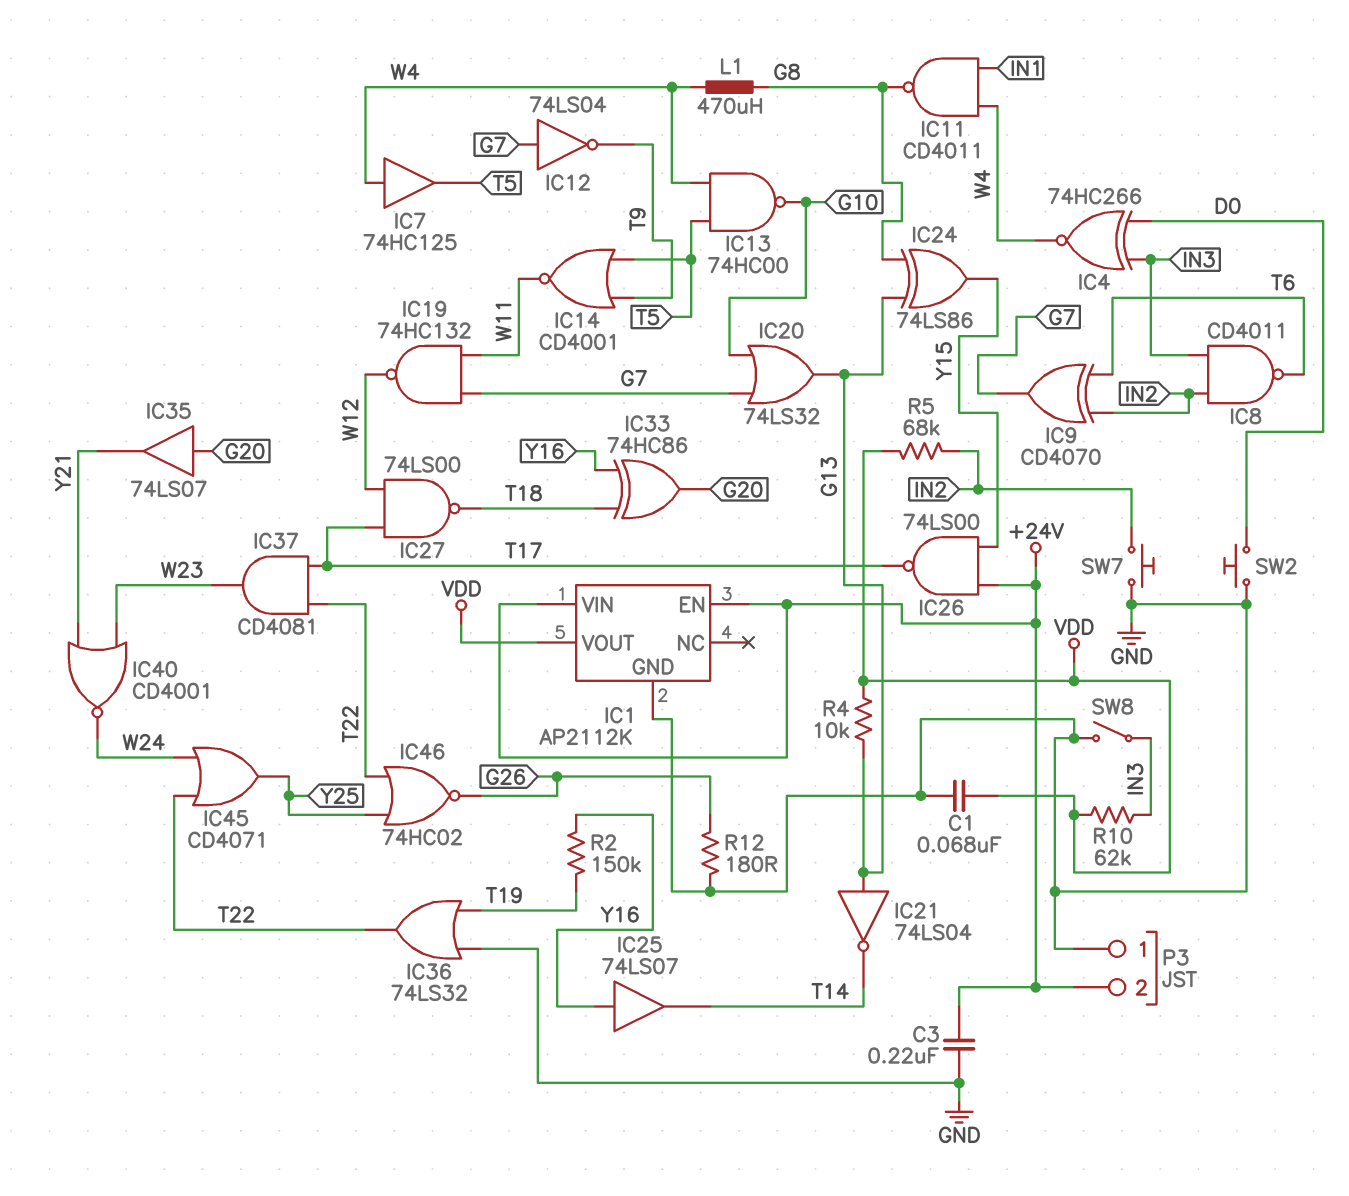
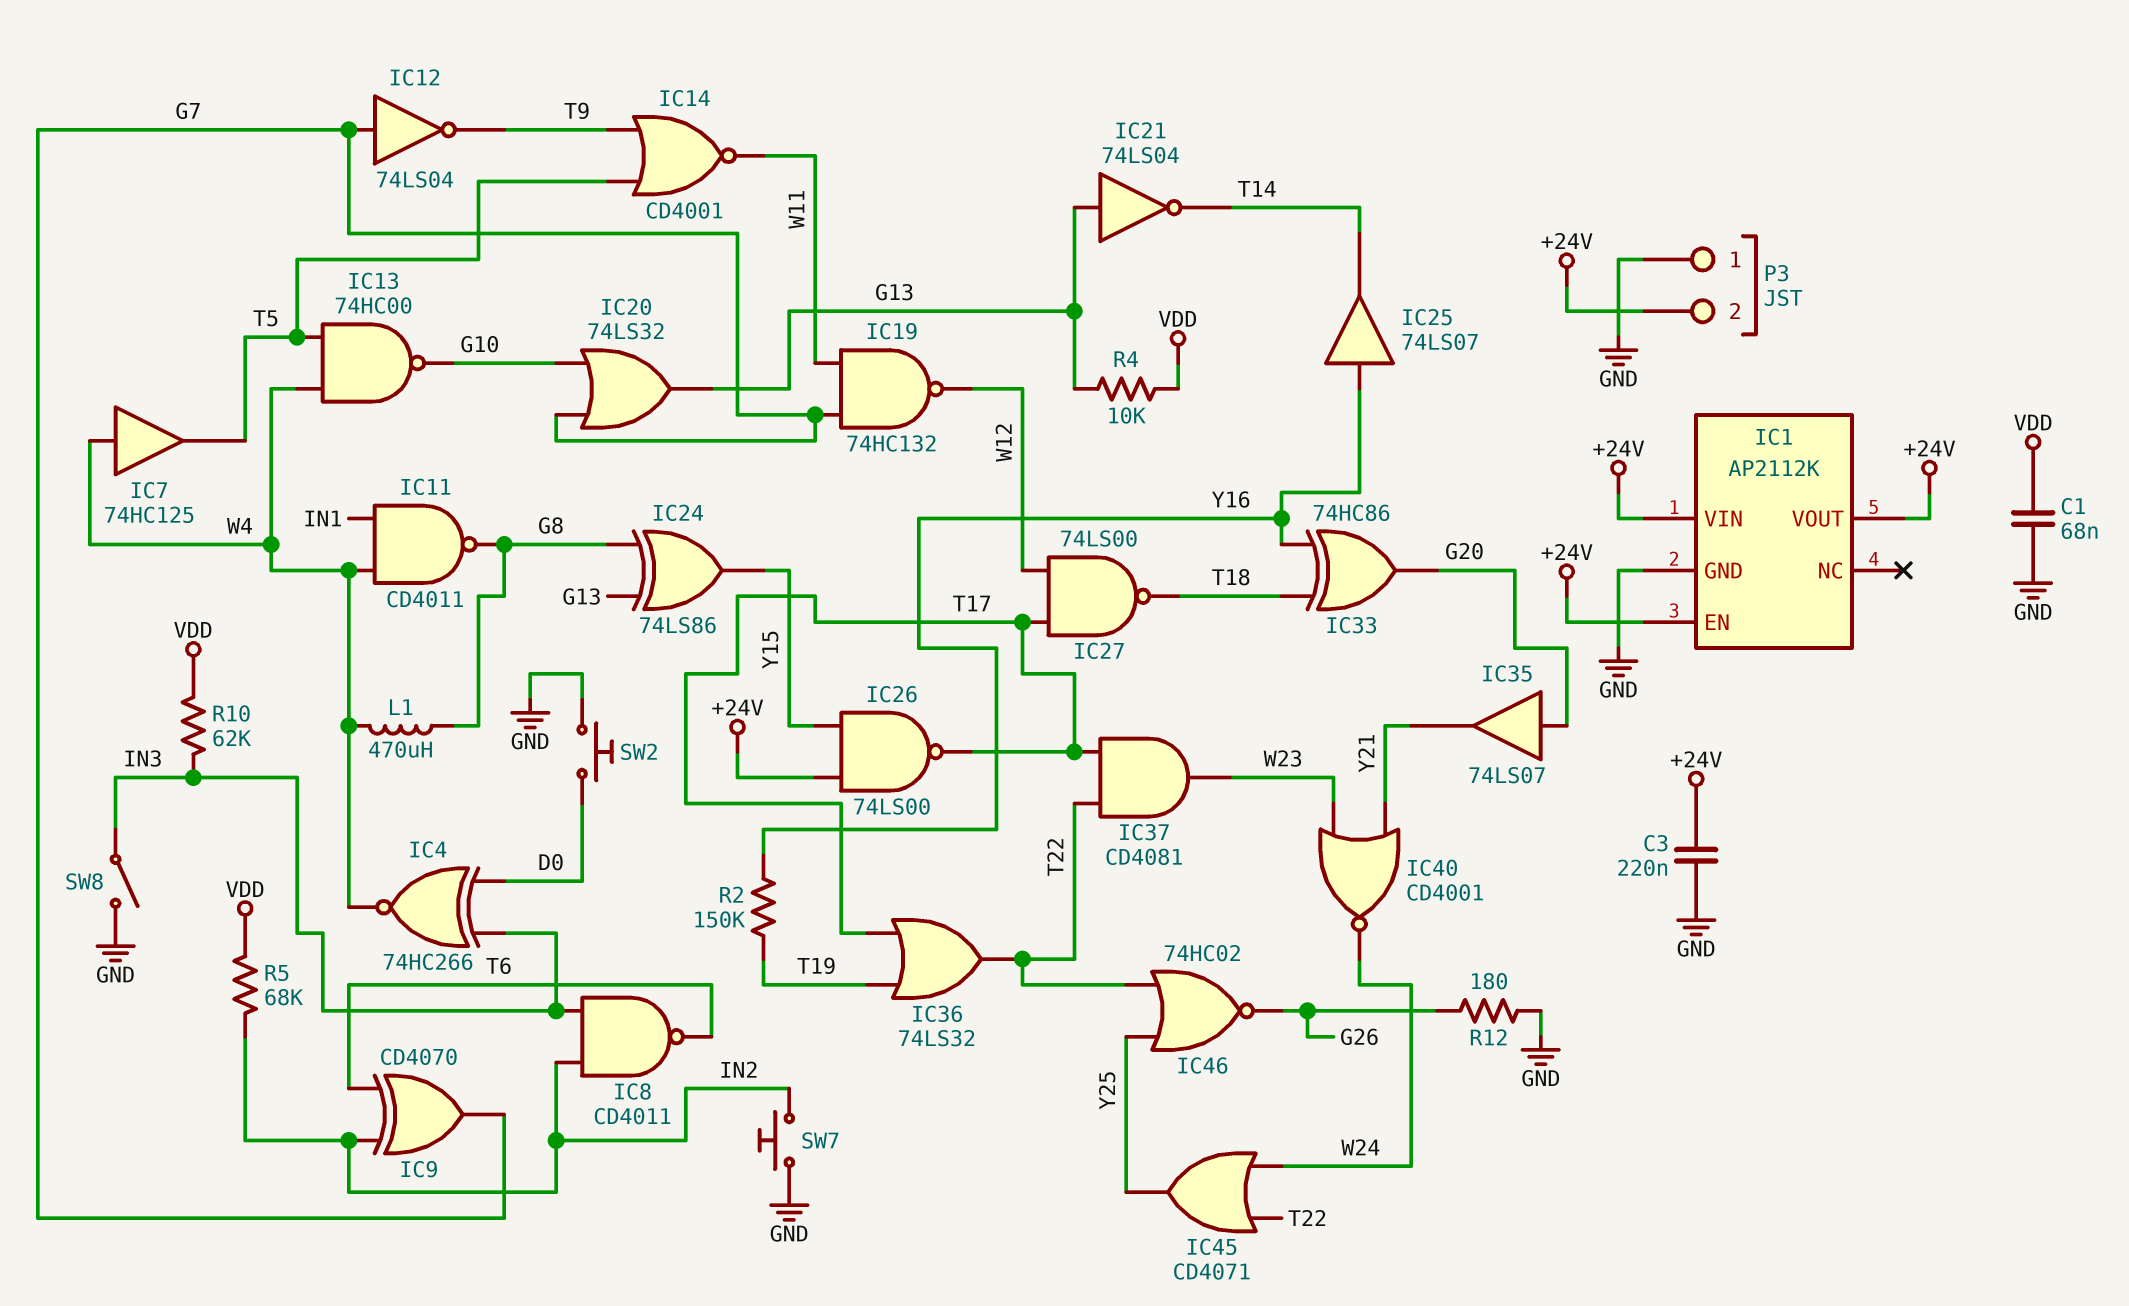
IC1 pin VOUT: VDD -> +24V
IC36: OR 74LS32 (in GND, in T19, out T22) -> OR 74LS32 (in T17, in T19, out T22)

